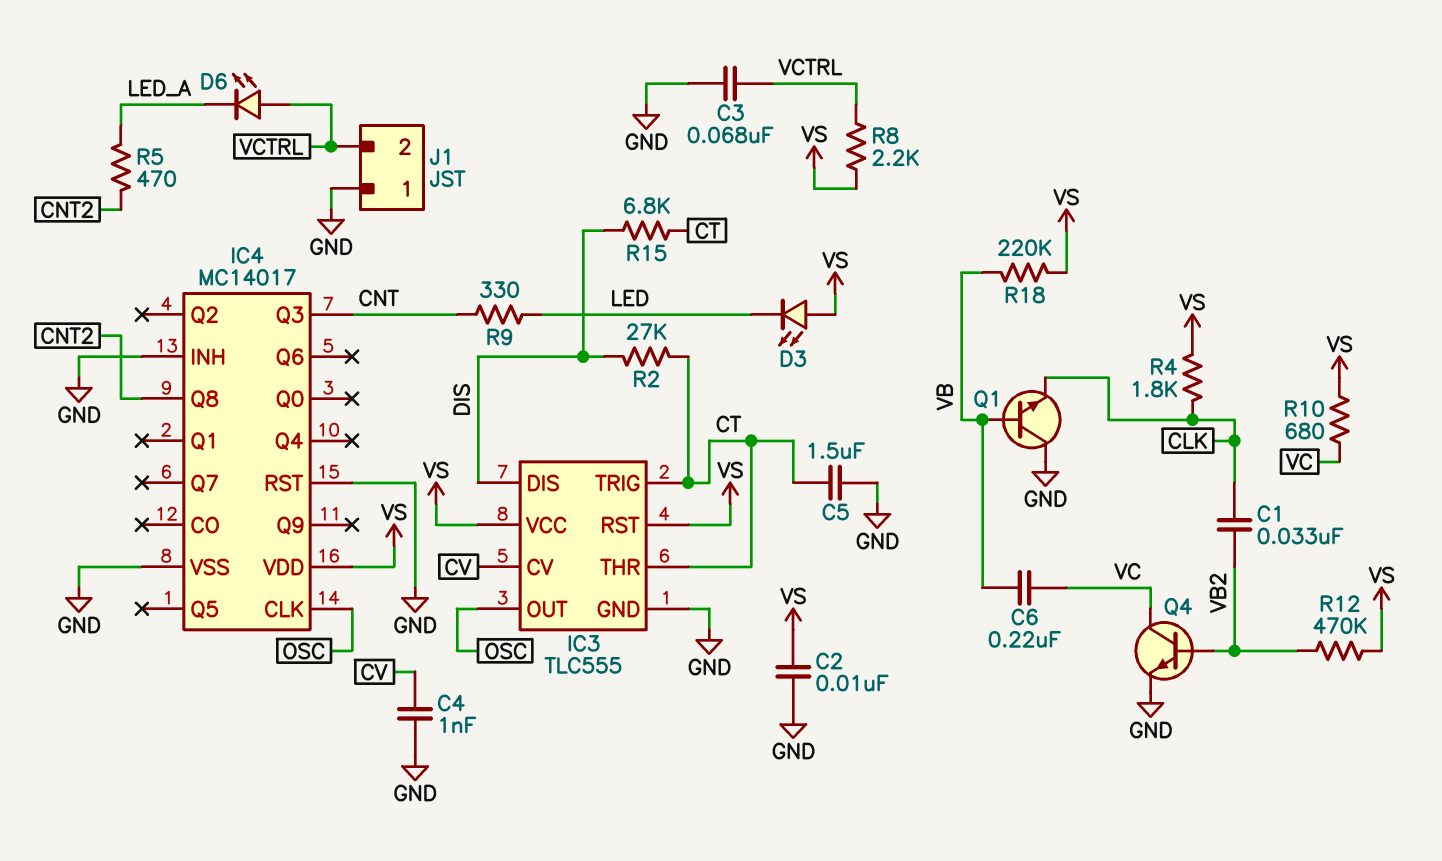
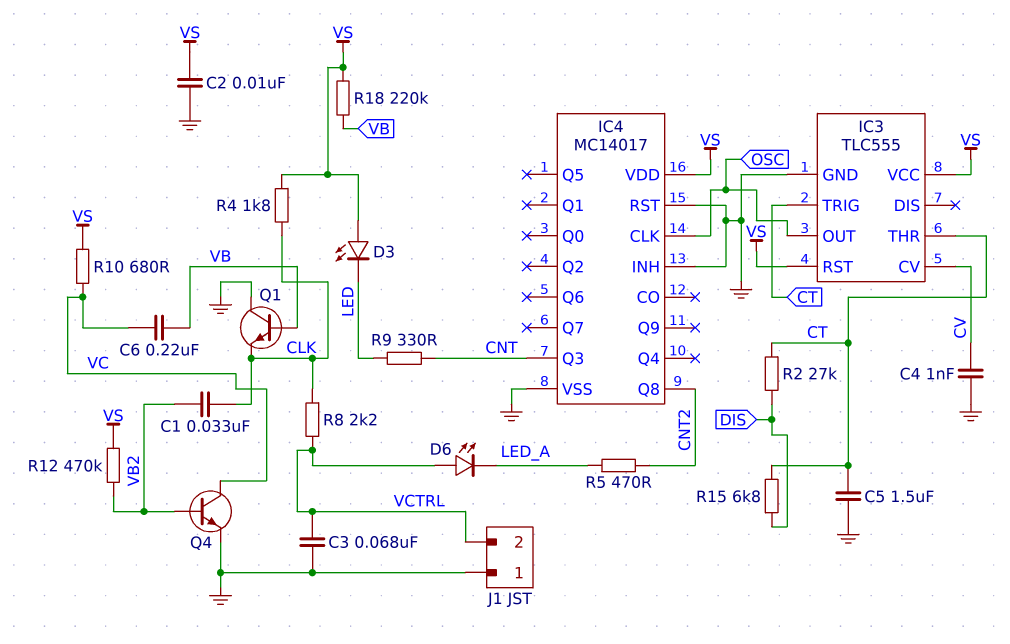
IC3 pin DIS: DIS -> none
R8: 2.2k (VCTRL, VS) -> 2.2k (CLK, VCTRL)

